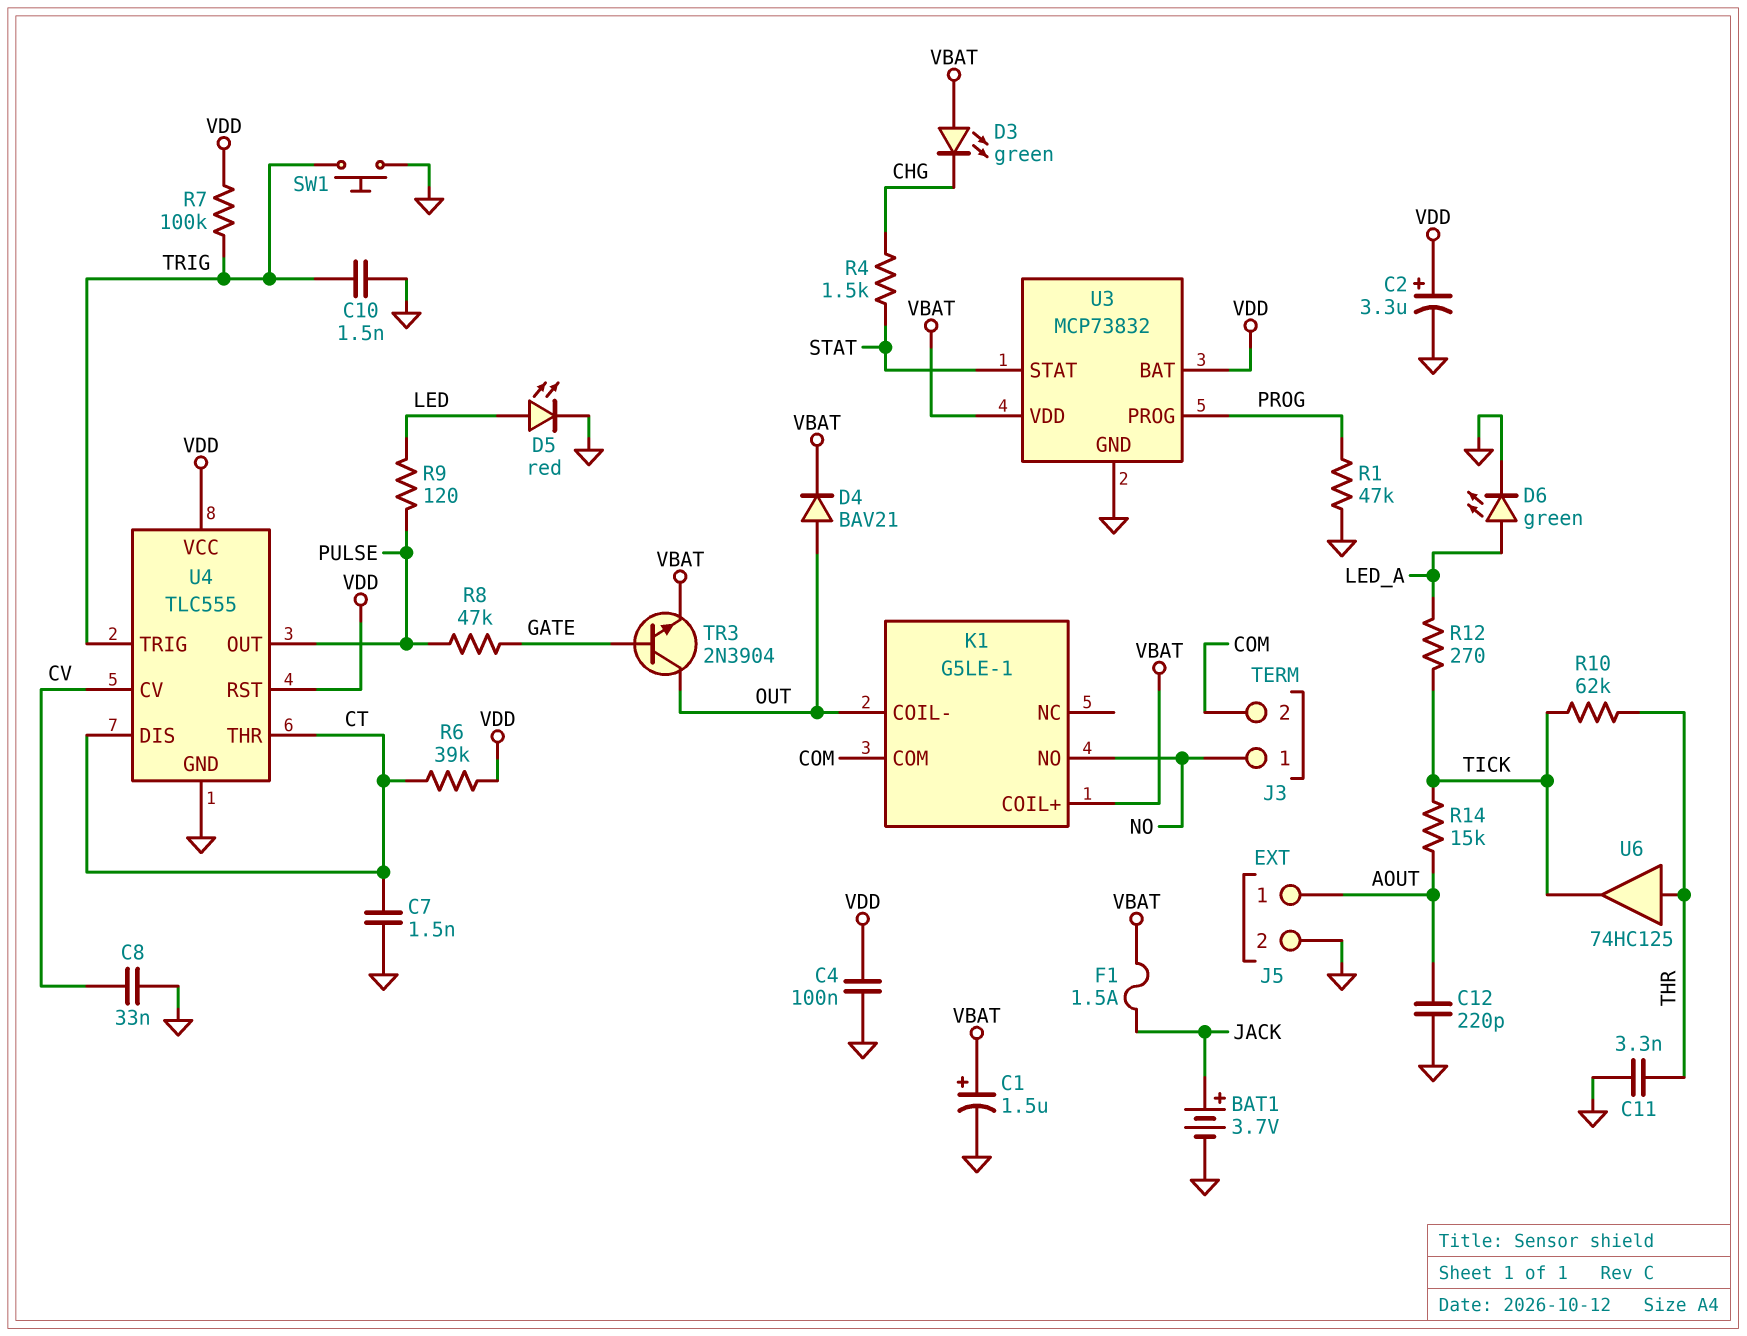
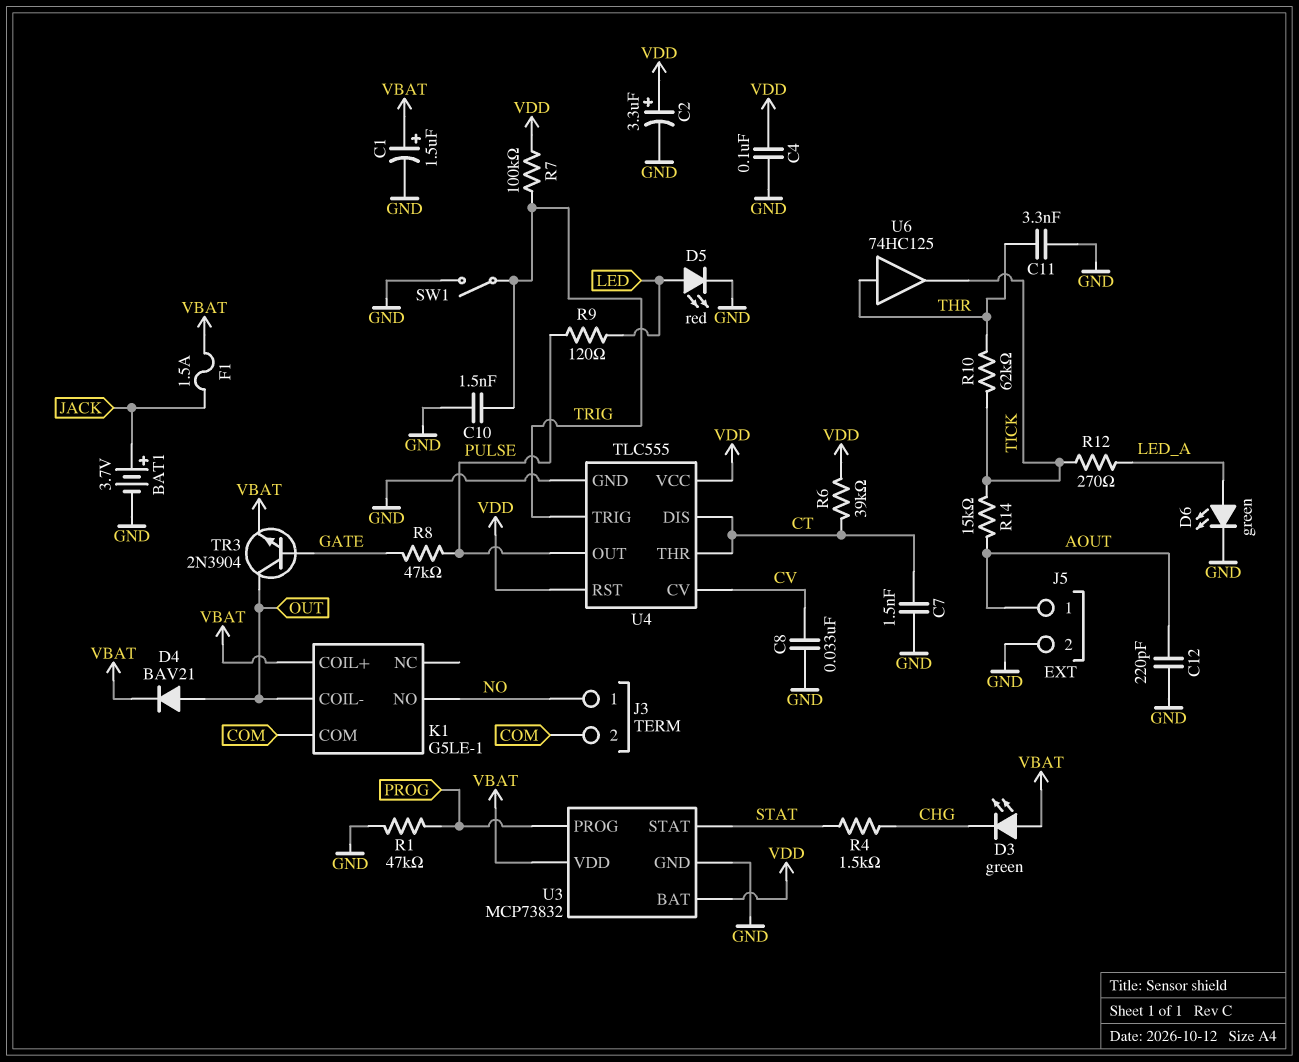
SW1: button (GND, TRIG) -> switch (GND, TRIG)

